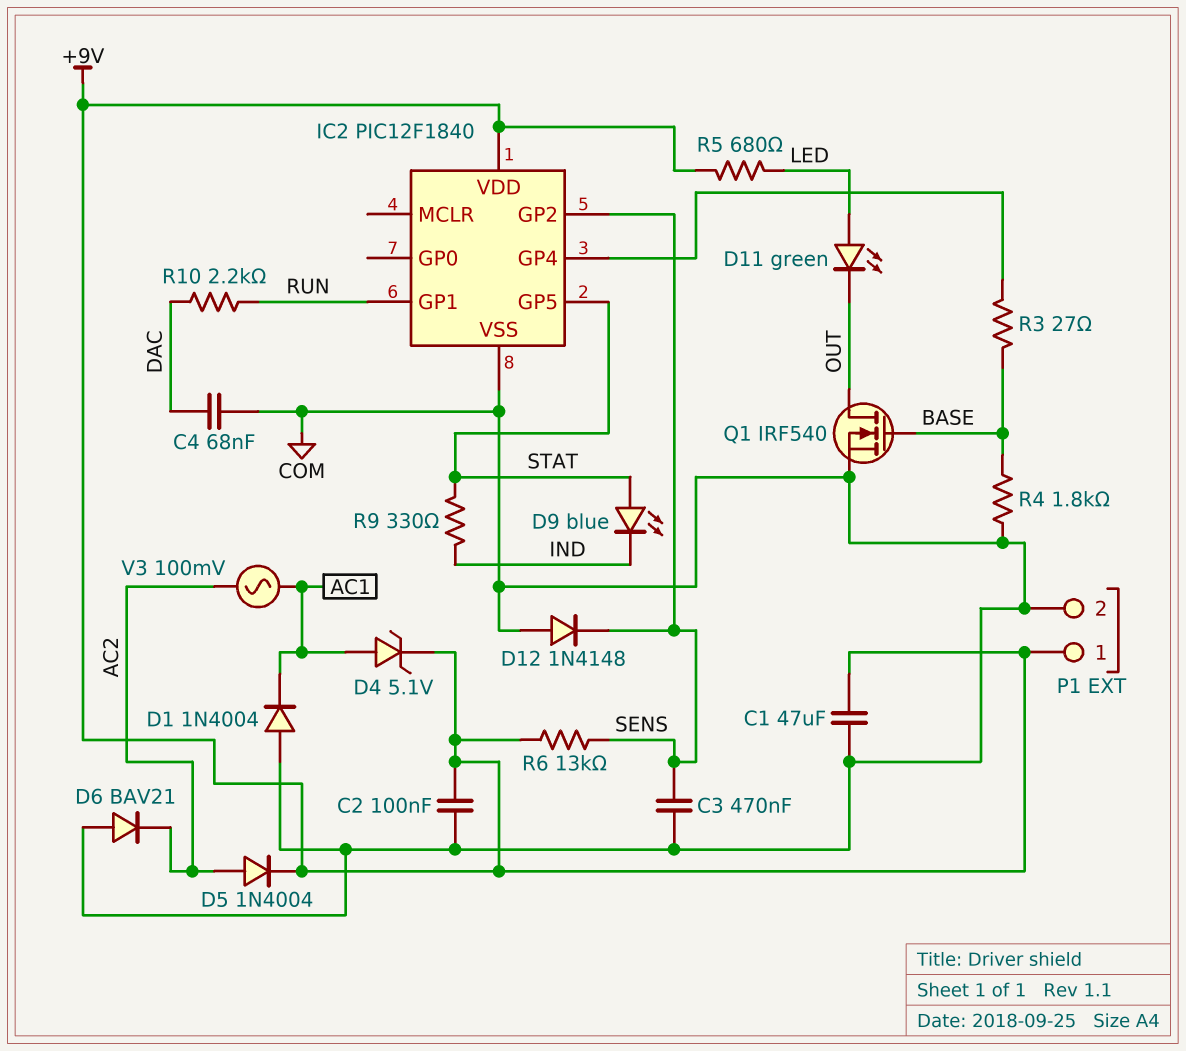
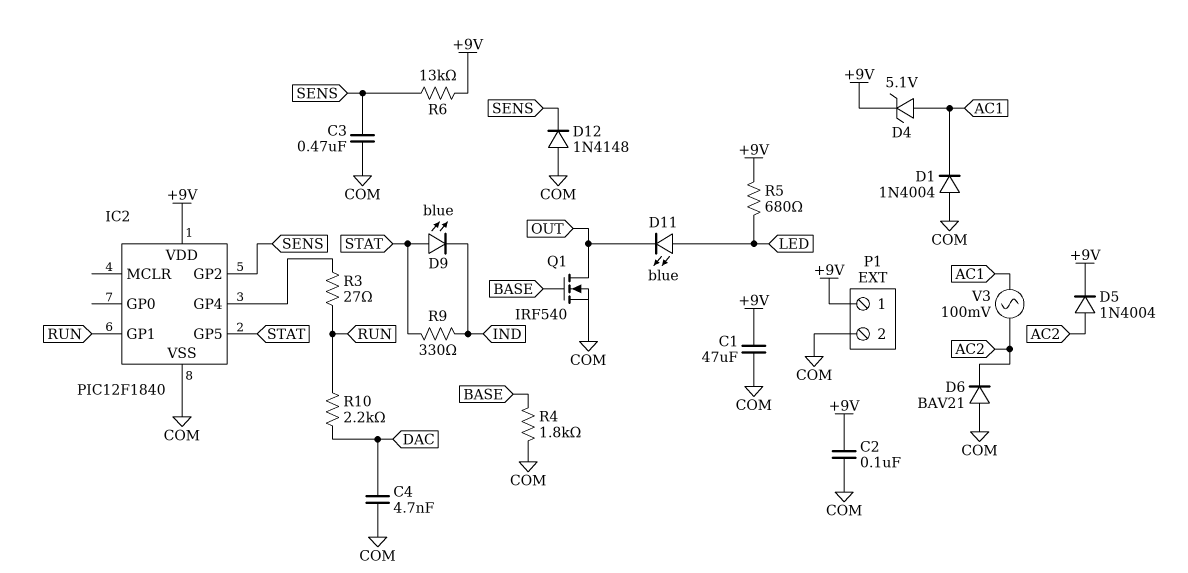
C4: 68nF (COM, DAC) -> 4.7nF (COM, DAC)
D11: LED green (A LED, K OUT) -> LED blue (A LED, K OUT)
R3: 27 (BASE, IC2/GP4) -> 27 (IC2/GP4, RUN)

